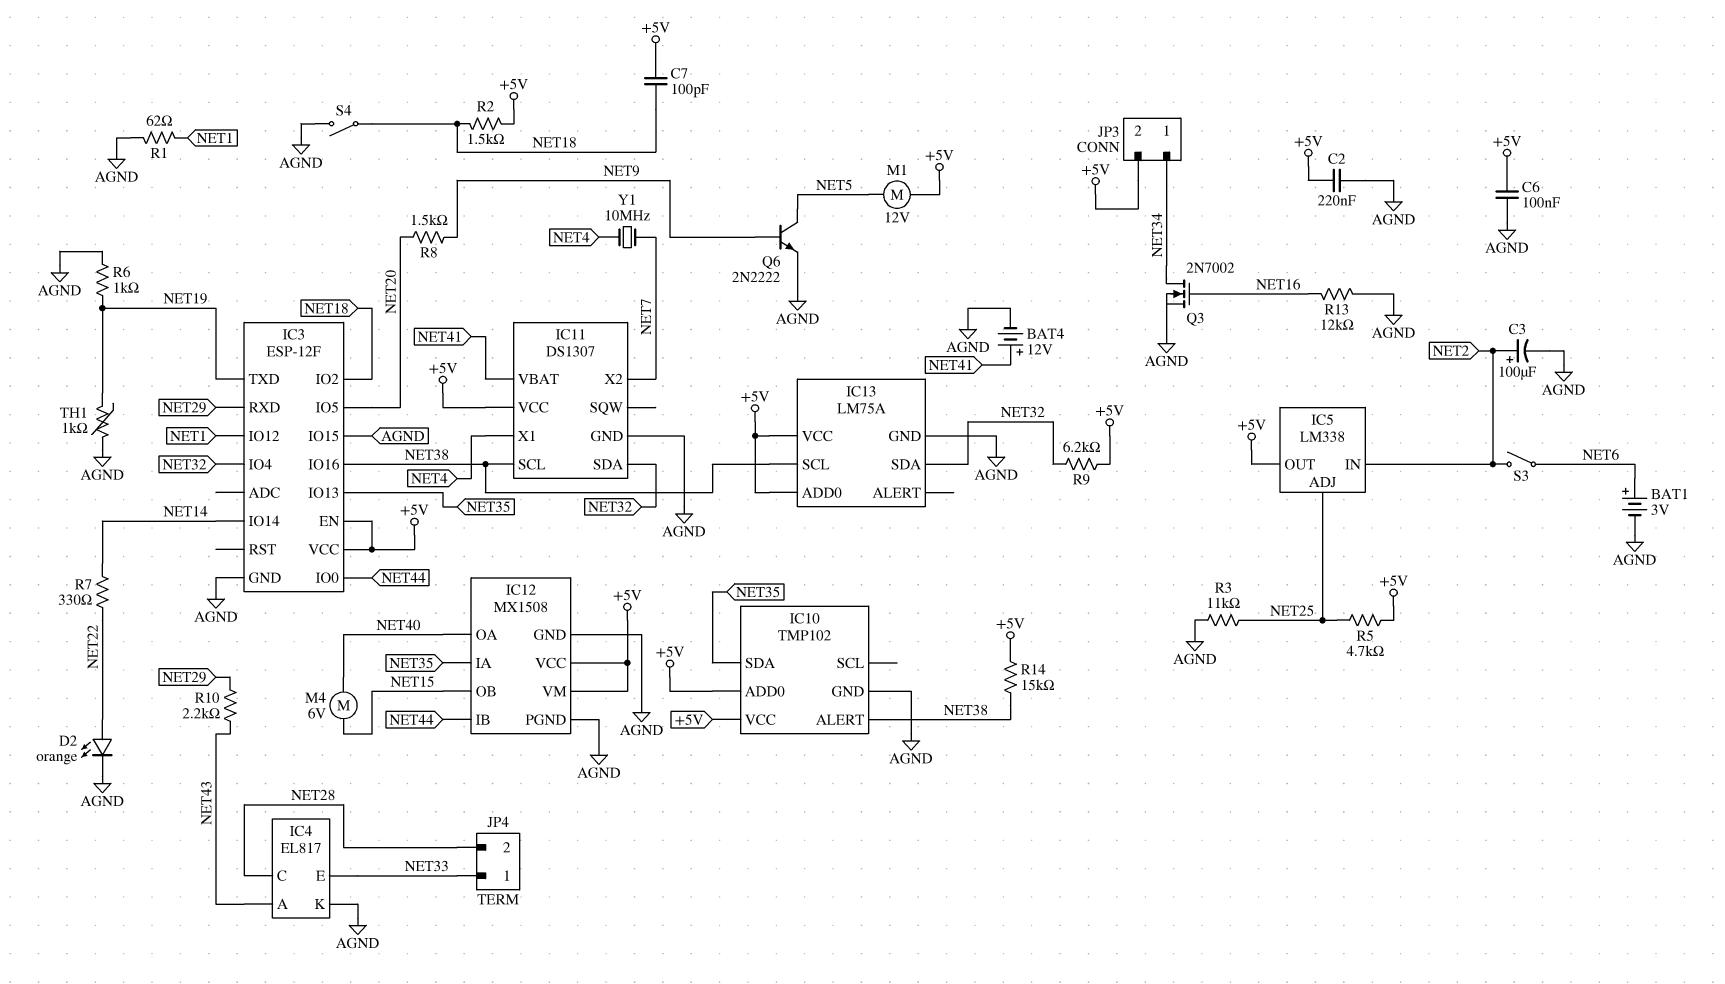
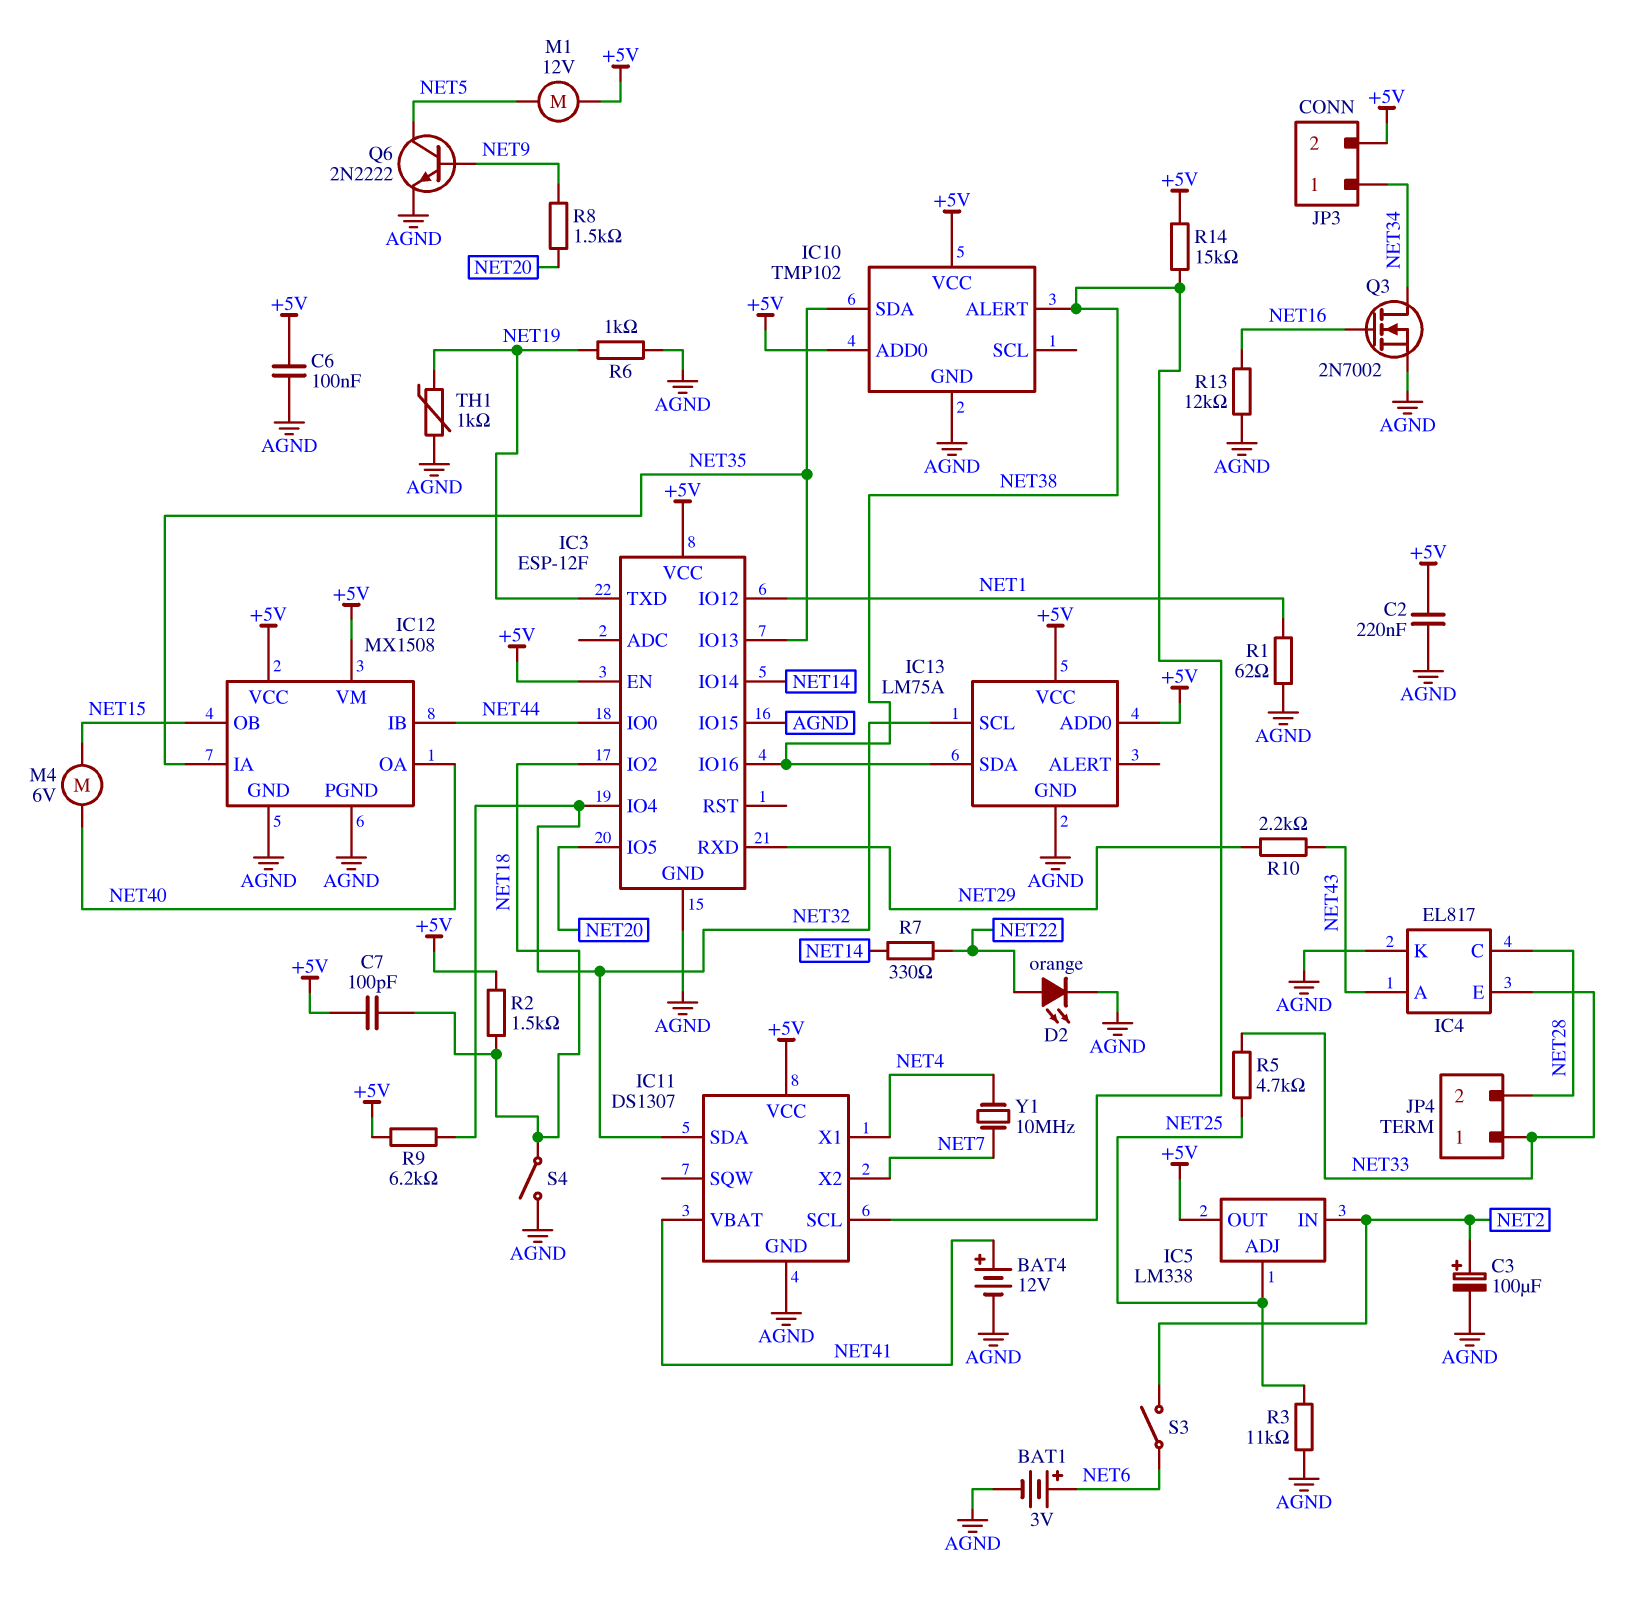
IC13 pin SCL: NET38 -> NET32
IC13 pin SDA: NET32 -> NET38
R5: 4.7k (+5V, NET25) -> 4.7k (NET25, NET33)

